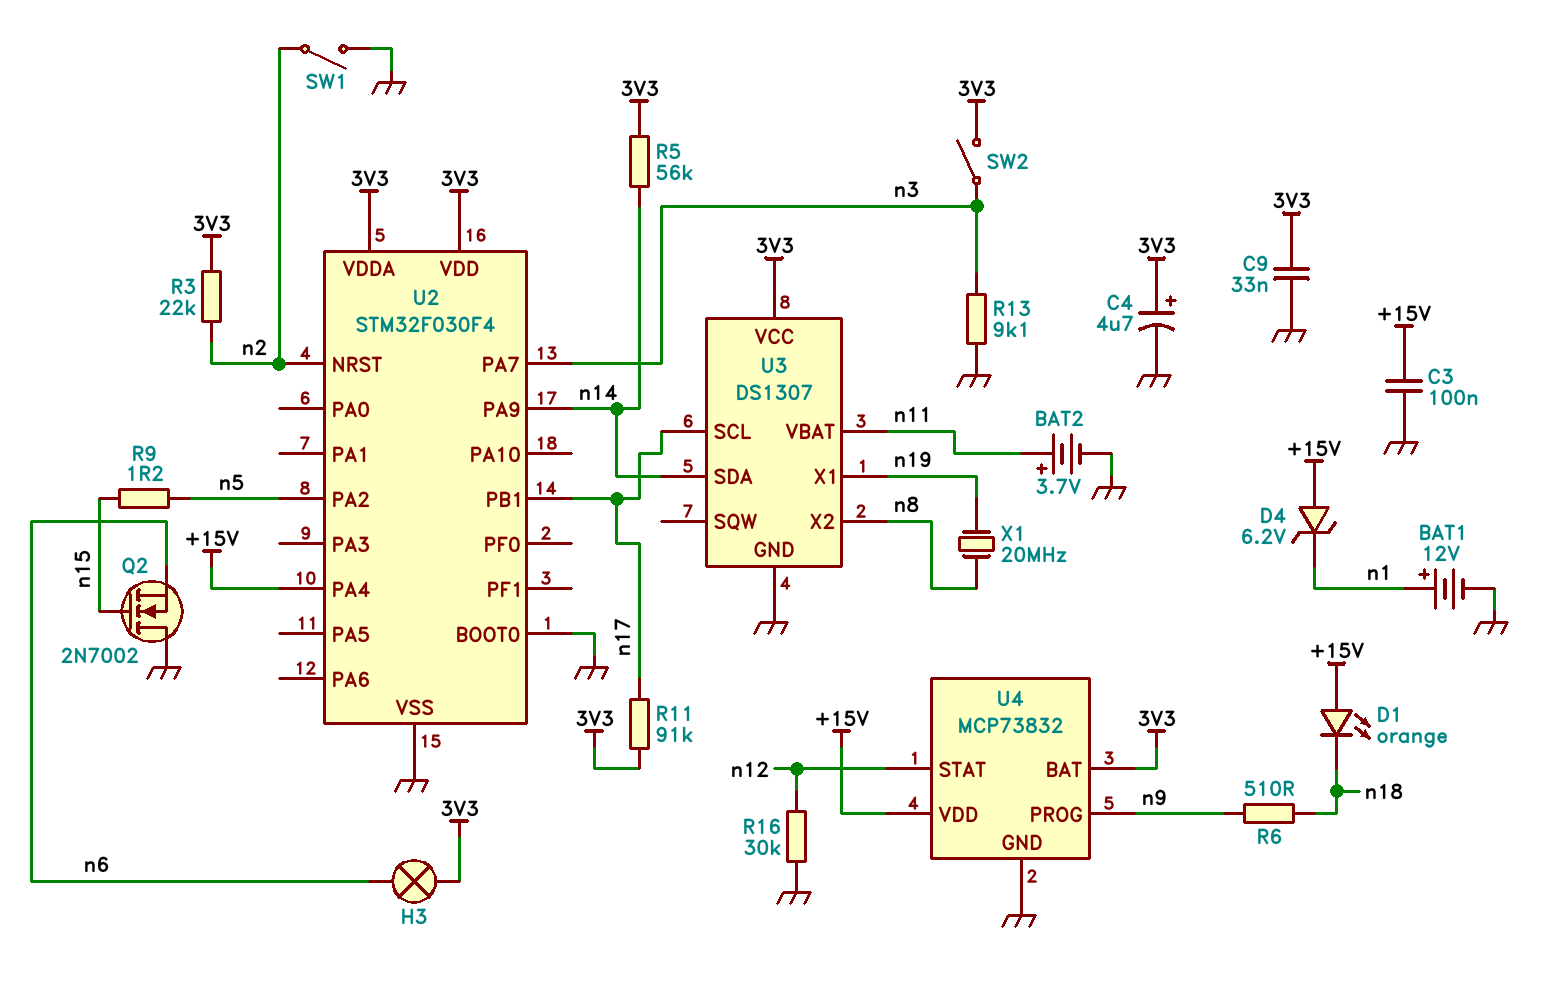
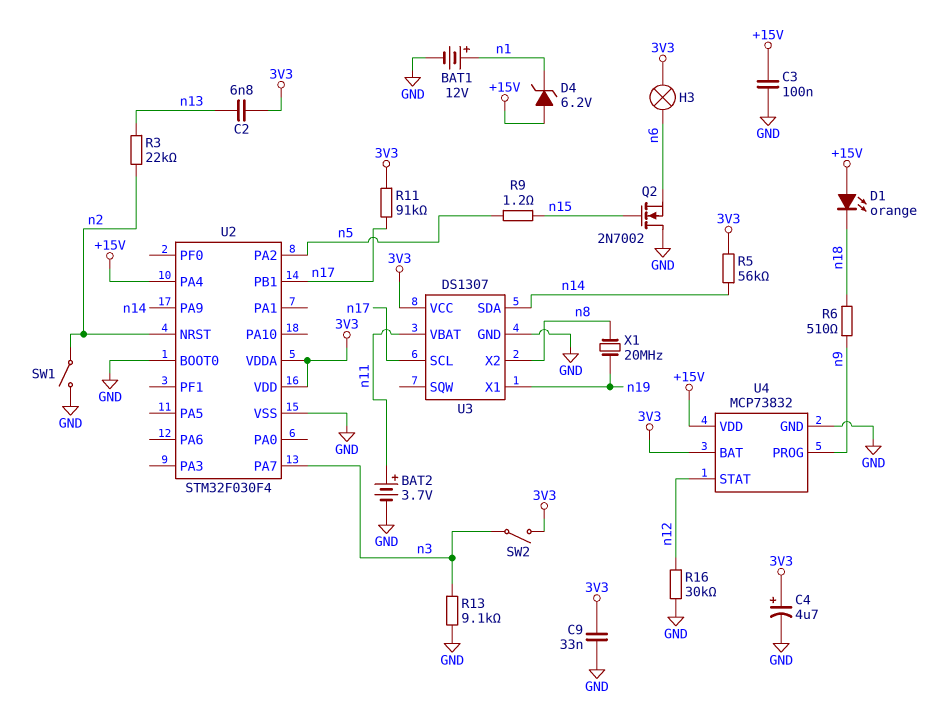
C2: none -> 6.8nF (3V3, n13)
R3: 22k (3V3, n2) -> 22k (n2, n13)

